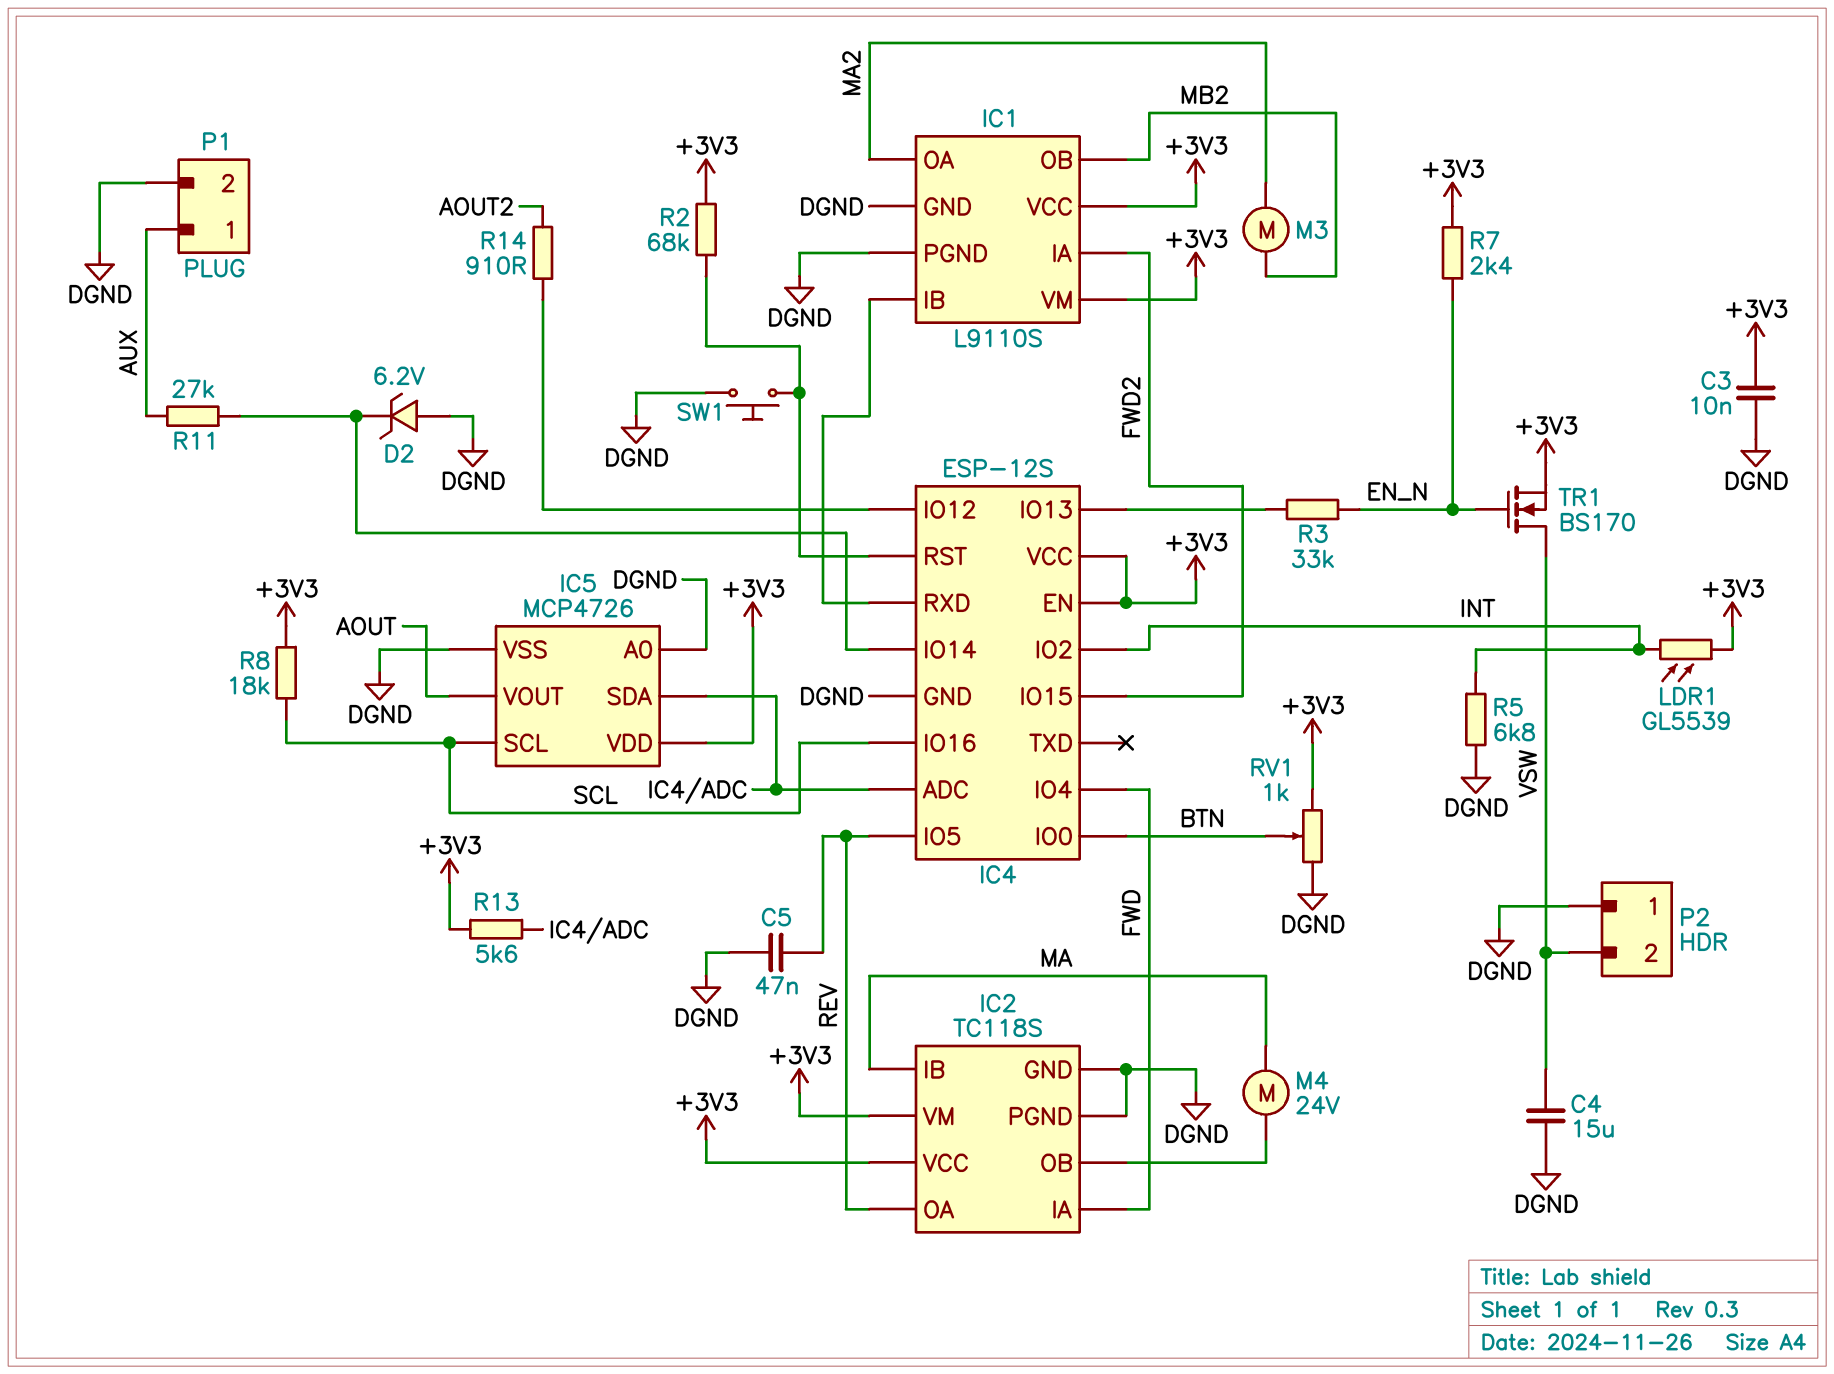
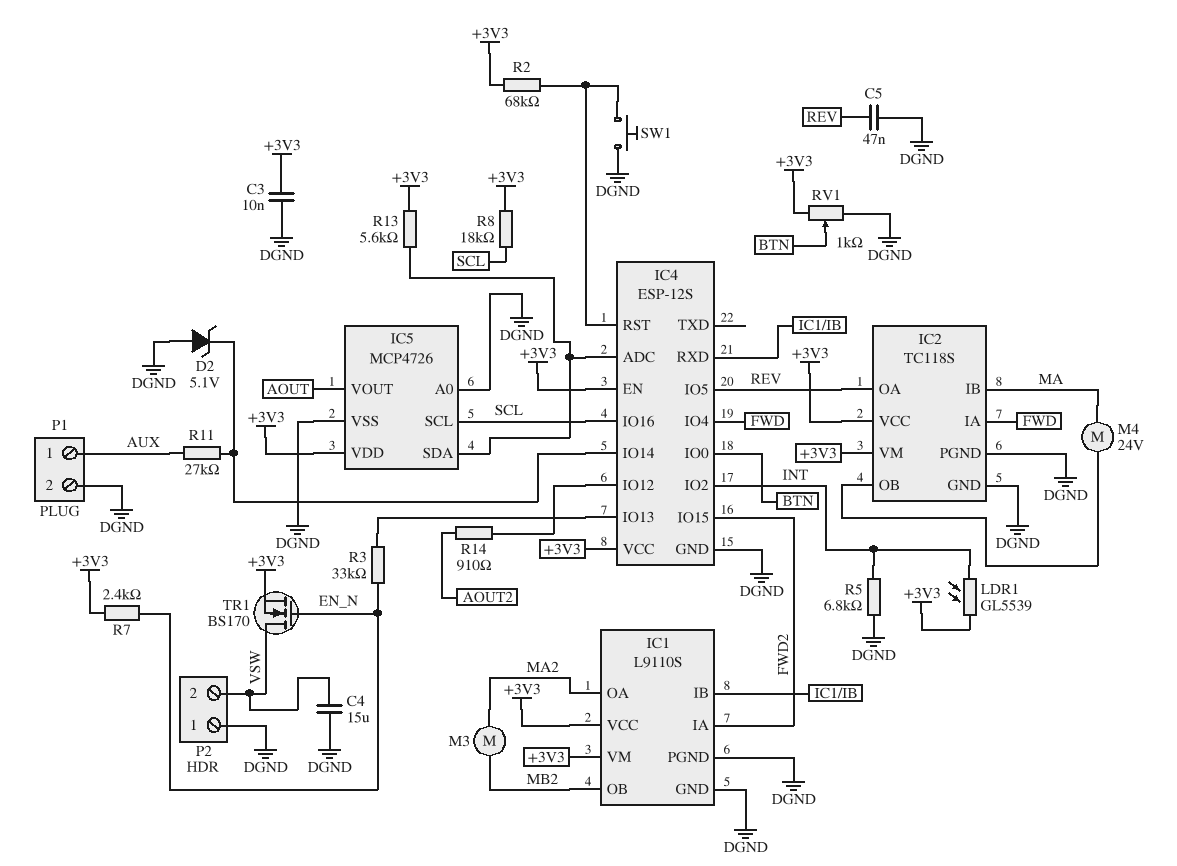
D2: zener 6.2V (A DGND, K IC4/IO14) -> zener 5.1V (A DGND, K IC4/IO14)

